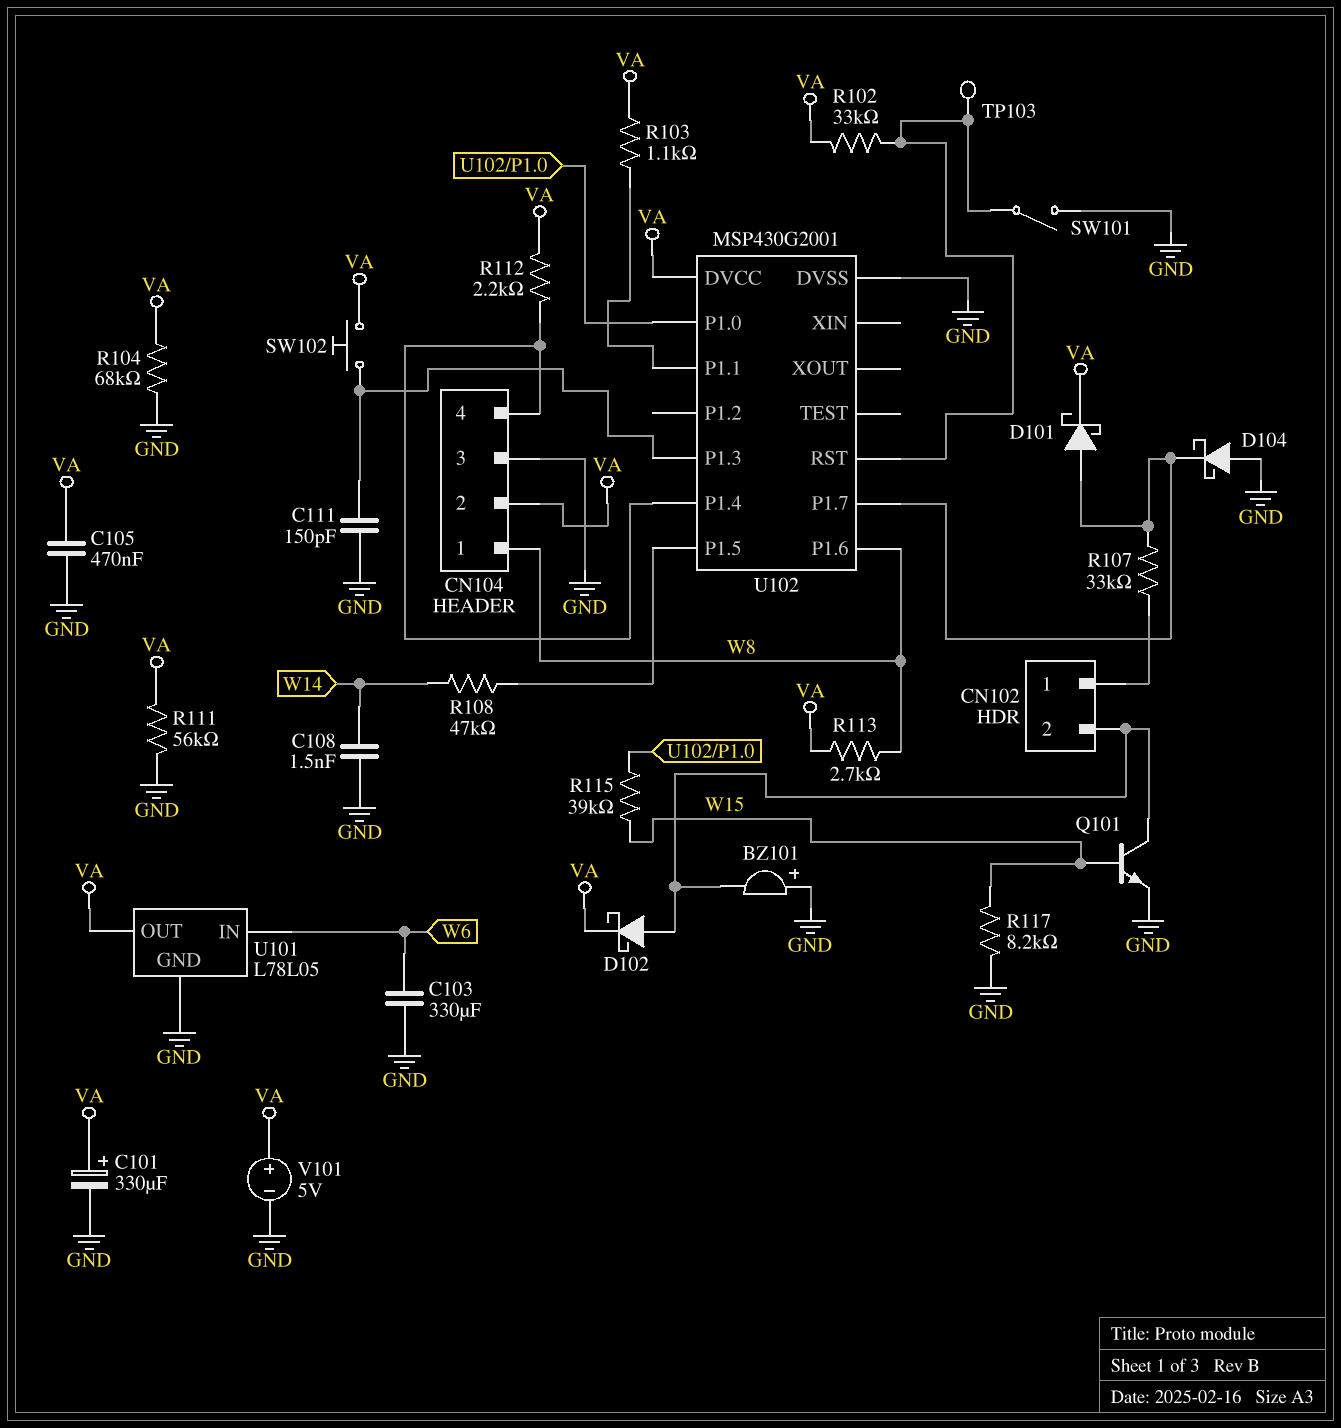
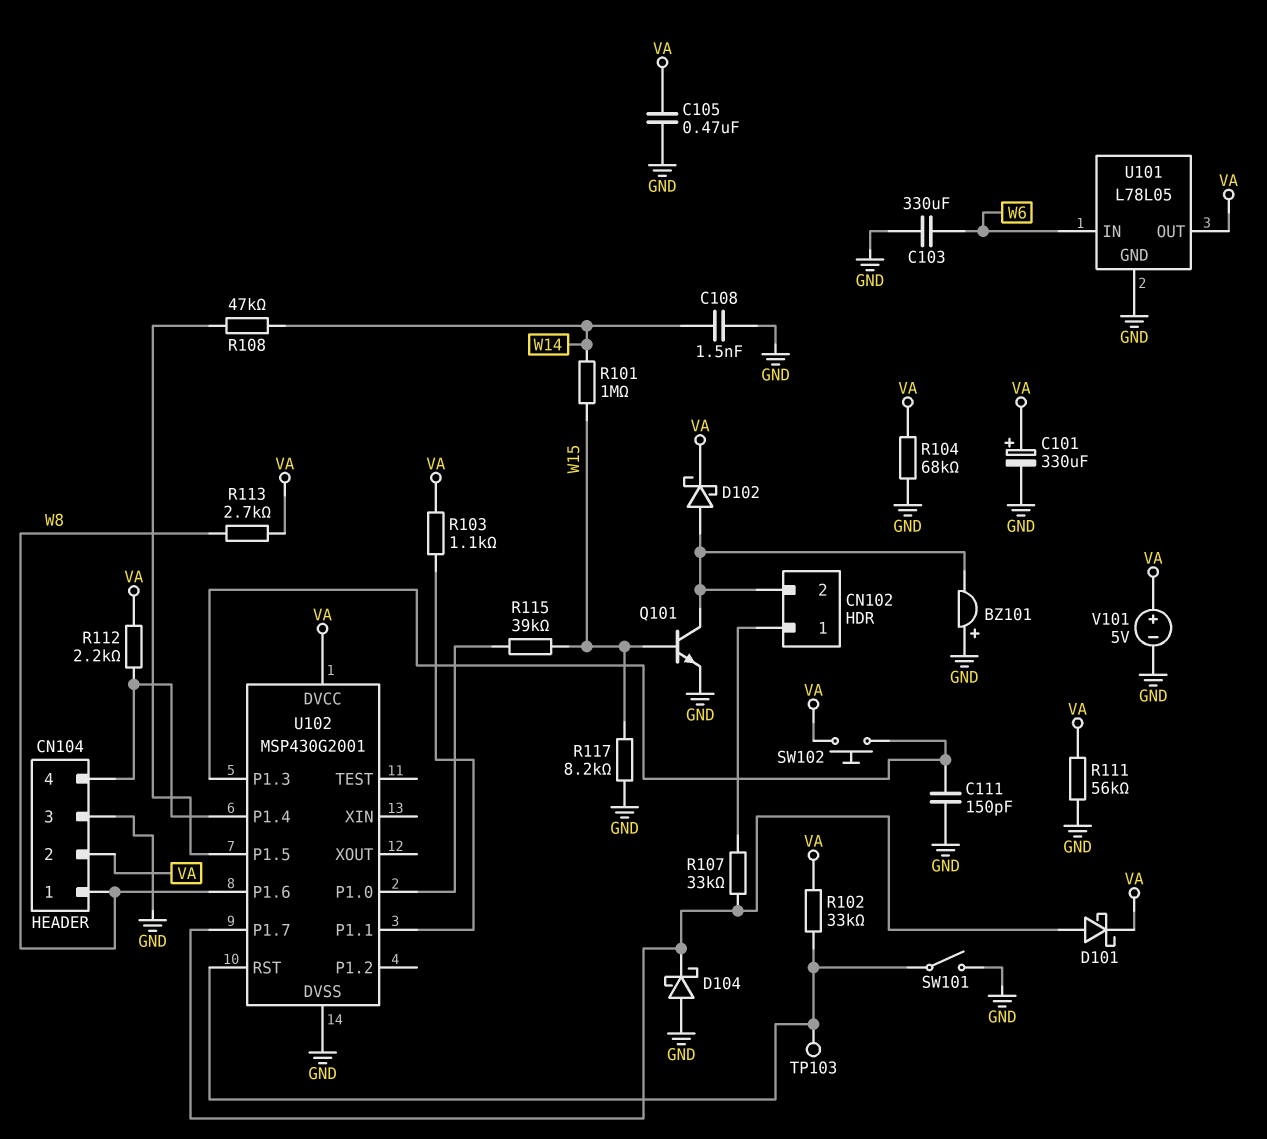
R101: none -> 1M (W14, W15)

